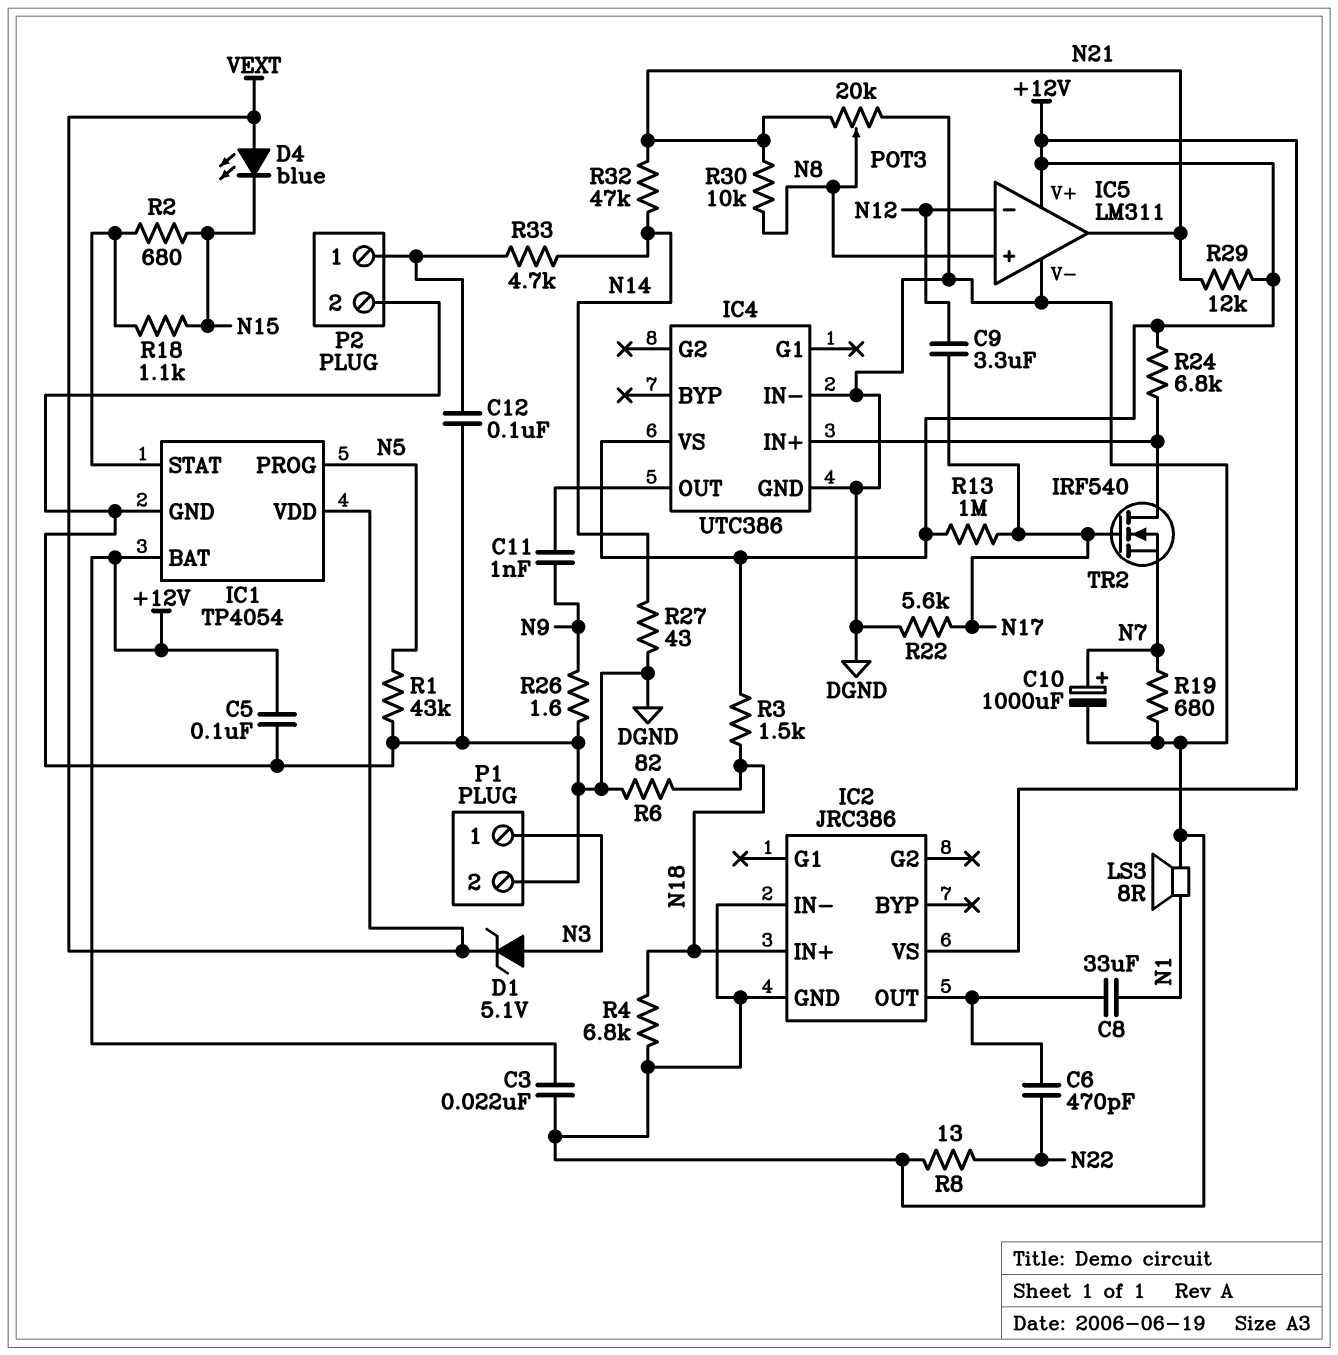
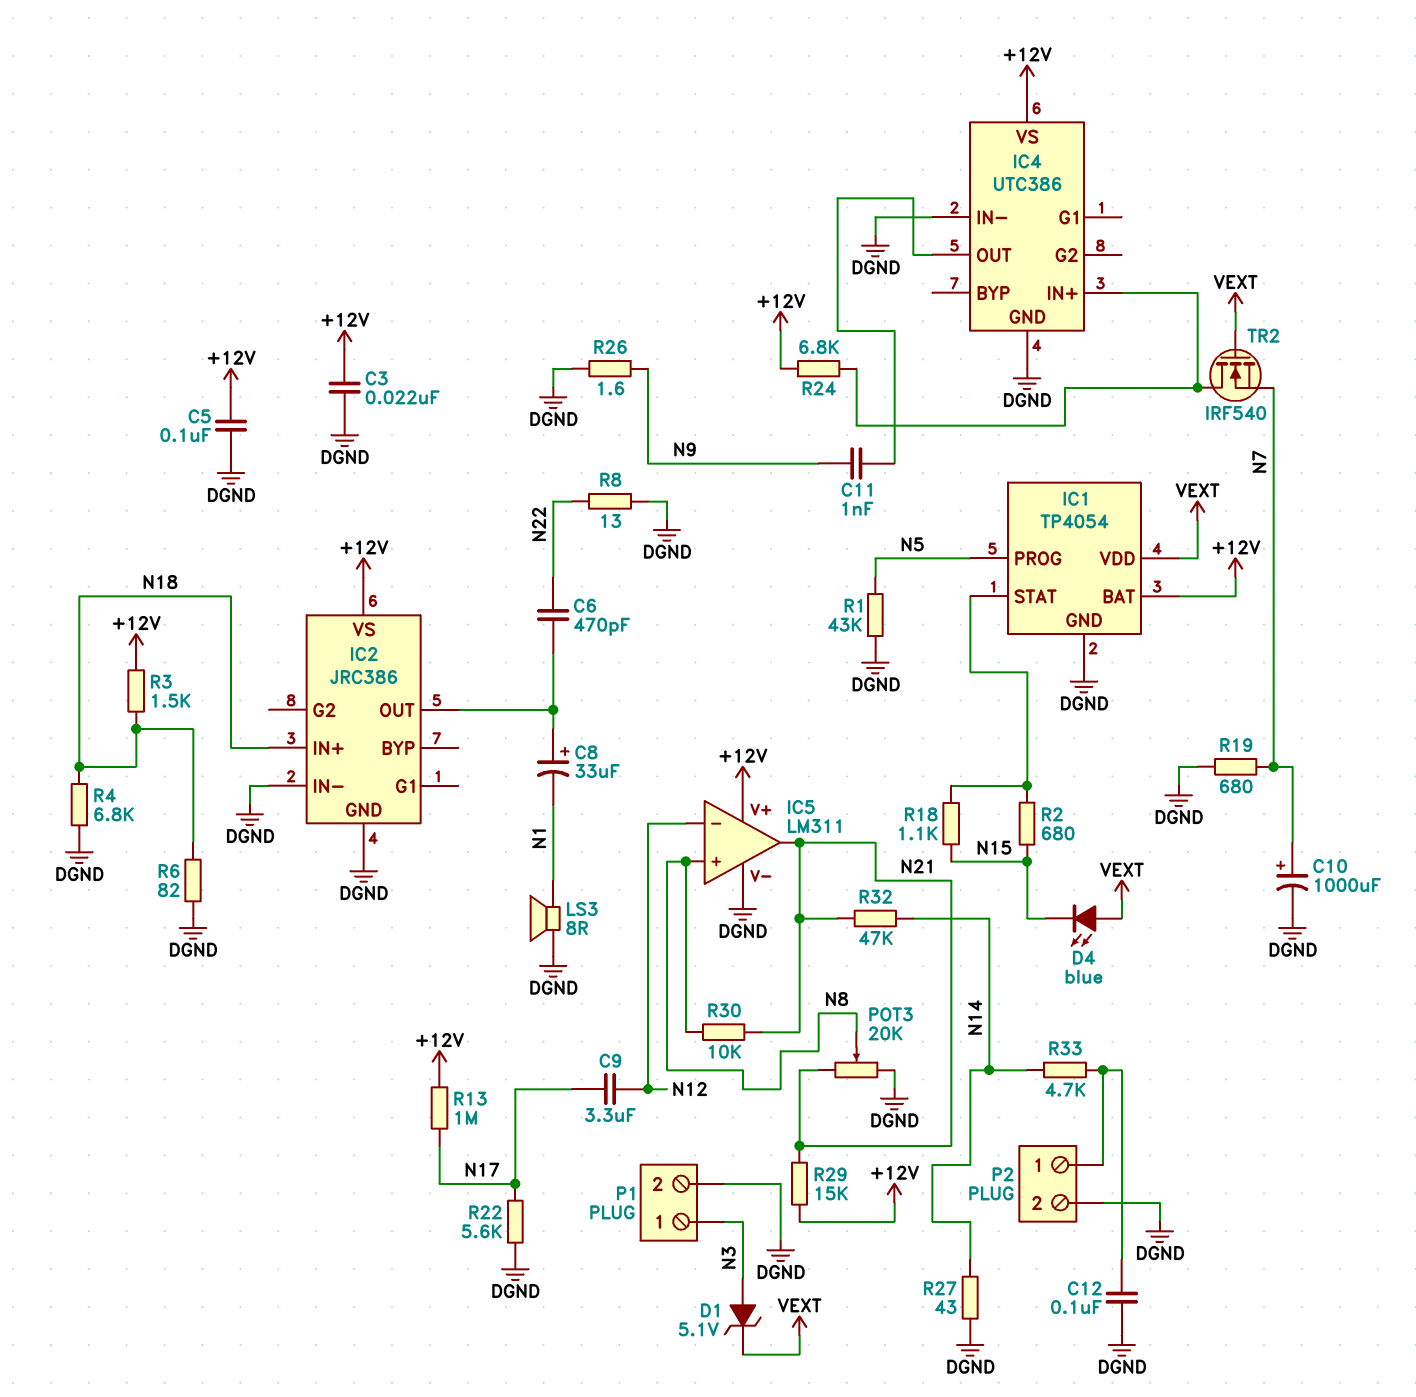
C8: 33uF (IC2/OUT, N1) -> 33uF (plus IC2/OUT, minus N1)
R29: 12k (+12V, N21) -> 15k (+12V, N21)
TR2: NMOS IRF540 (G N17, D IC4/IN+, S N7) -> NMOS IRF540 (G VEXT, D IC4/IN+, S N7)

